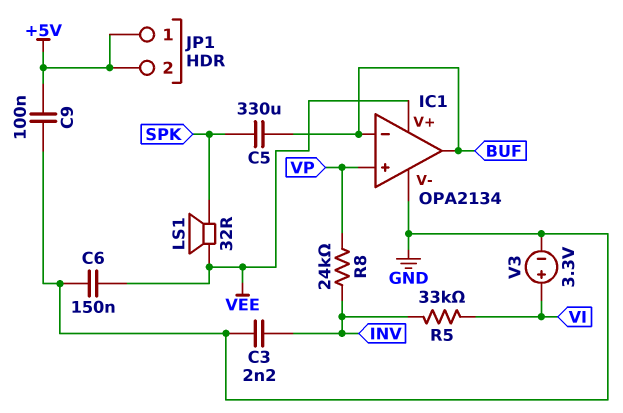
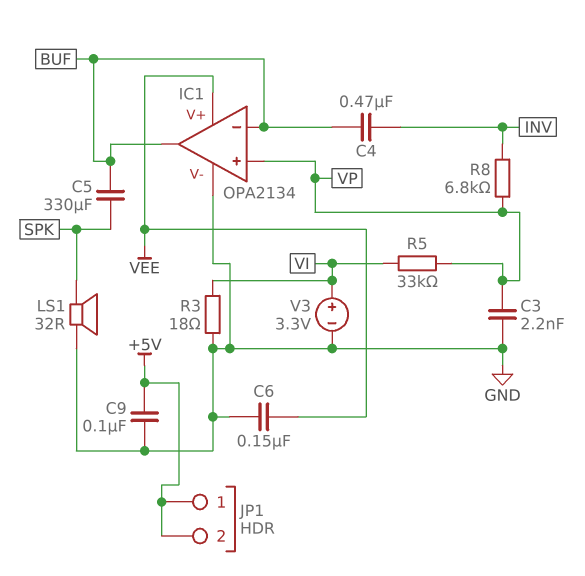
C3: 2.2nF (GND, INV) -> 2.2nF (GND, VP)
C4: none -> 470nF (BUF, INV)
LS1: speaker 32R (SPK, VEE) -> speaker 32R (GND, SPK)
R3: none -> 18 (GND, VI)
R5: 33k (INV, VI) -> 33k (VI, VP)
R8: 24k (INV, VP) -> 6.8k (INV, VP)

